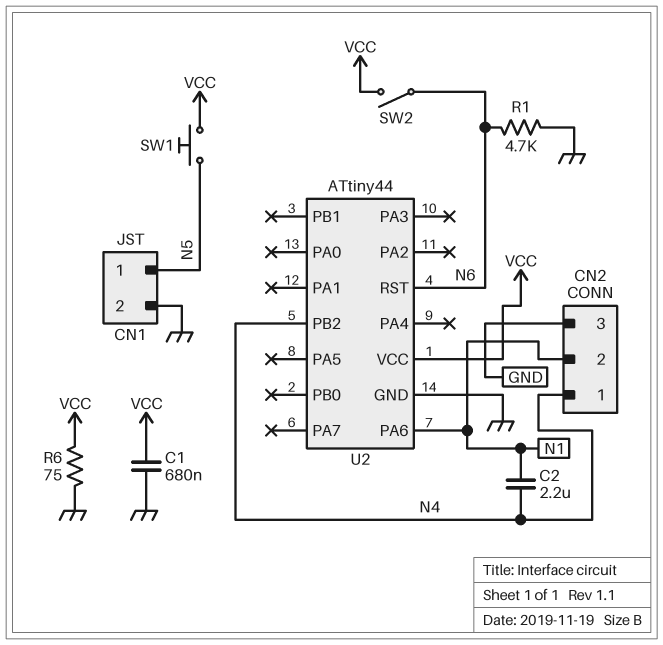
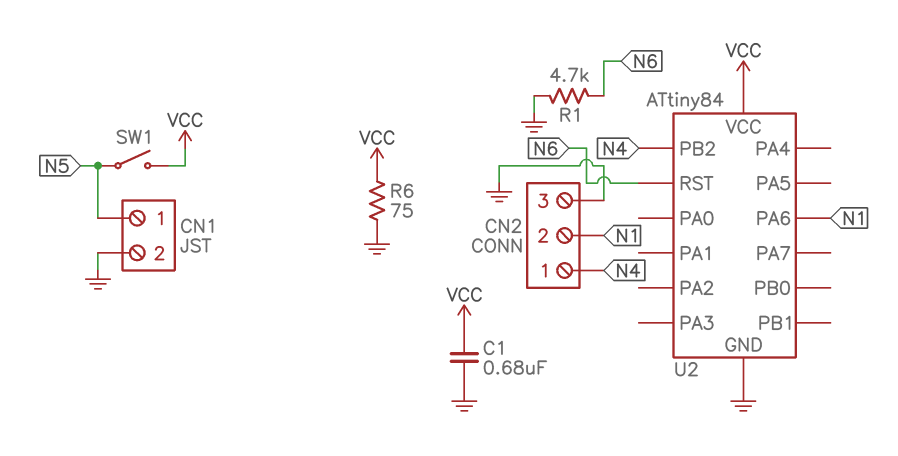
C2: 2.2uF (N1, N4) -> none
SW1: button (N5, VCC) -> switch (N5, VCC)
SW2: switch (N6, VCC) -> none
U2: ATtiny44 -> ATtiny84

